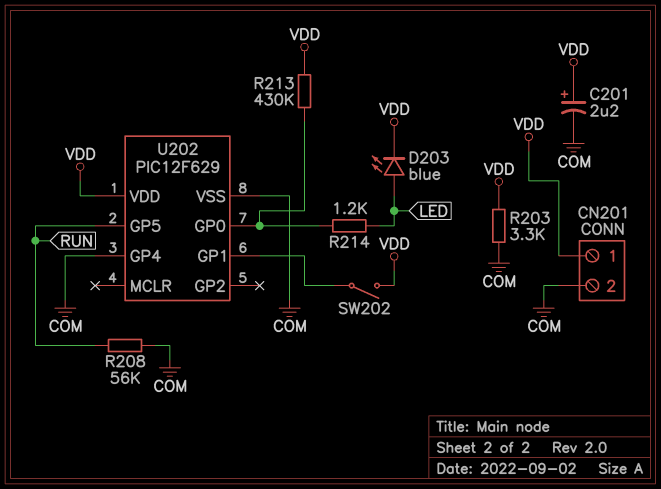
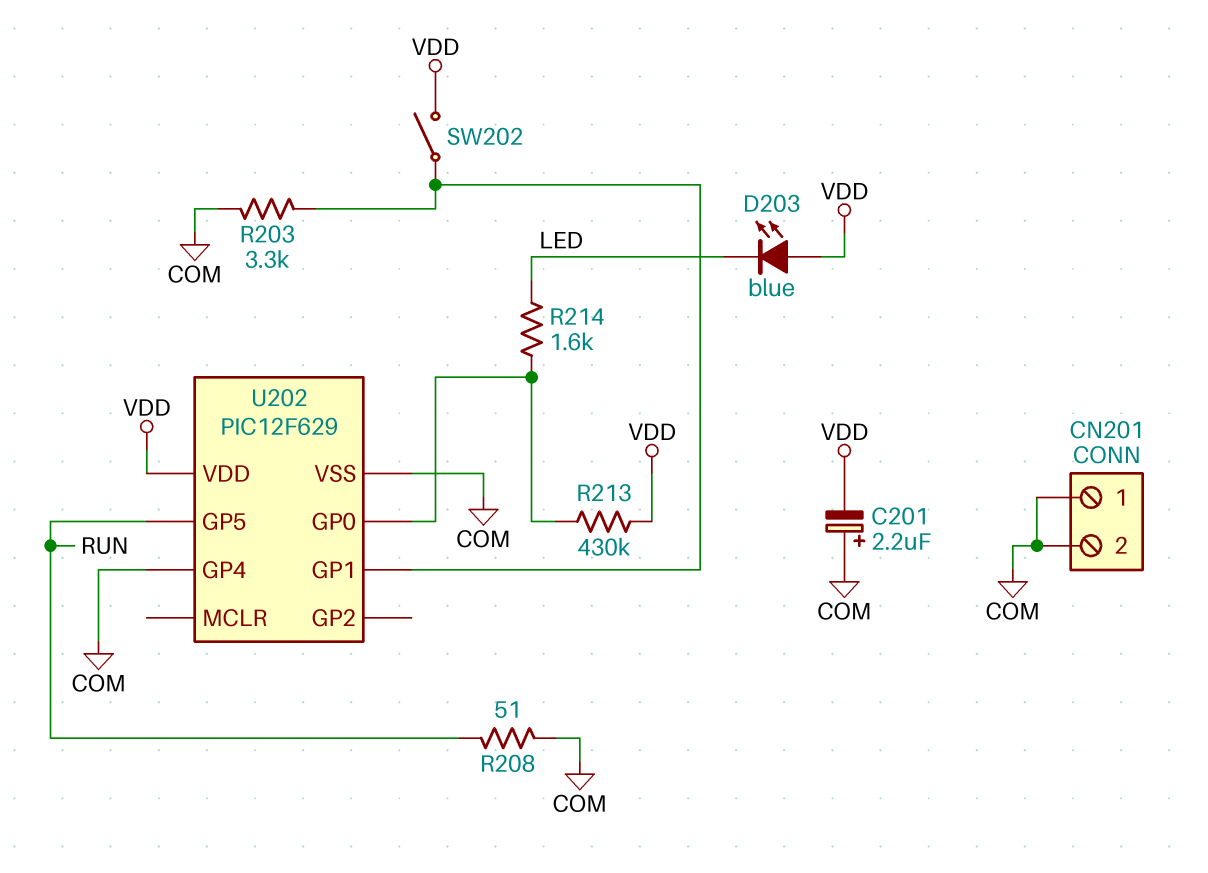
C201: 2.2uF (plus VDD, minus COM) -> 2.2uF (plus COM, minus VDD)
CN201 pin 1: VDD -> COM
D203: LED blue (A LED, K VDD) -> LED blue (A VDD, K LED)
R203: 3.3k (COM, VDD) -> 3.3k (COM, U202/GP1)
R208: 56k (COM, RUN) -> 51 (COM, RUN)
R214: 1.2k (LED, U202/GP0) -> 1.6k (LED, U202/GP0)

